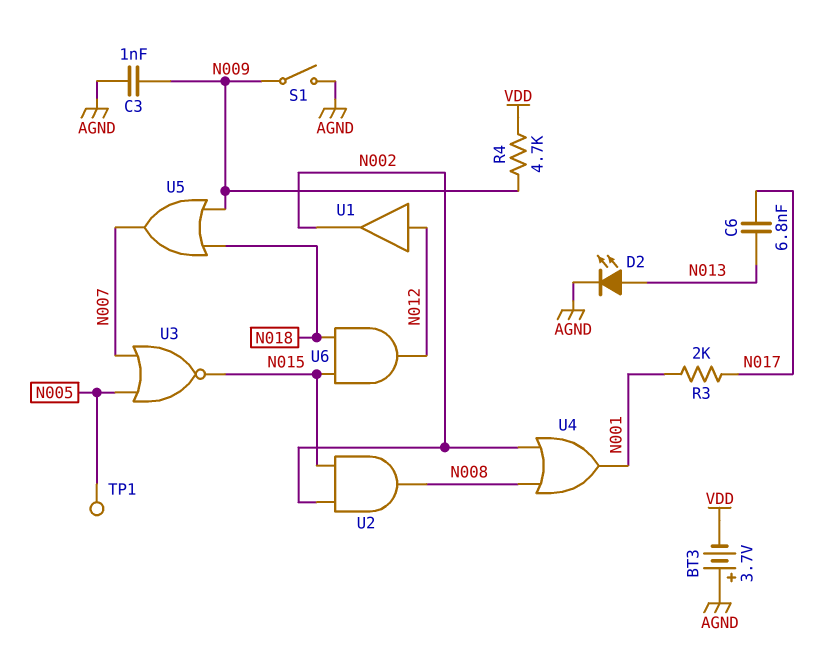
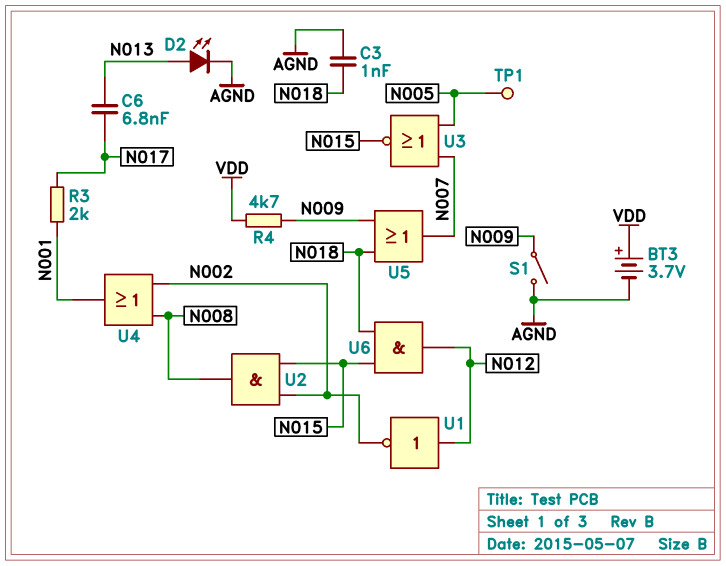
BT3: 3.7V (plus AGND, minus VDD) -> 3.7V (plus VDD, minus AGND)
C3: 1nF (AGND, N009) -> 1nF (AGND, N018)
U1: buffer (in N012, out N002) -> NOT (in N012, out N002)

